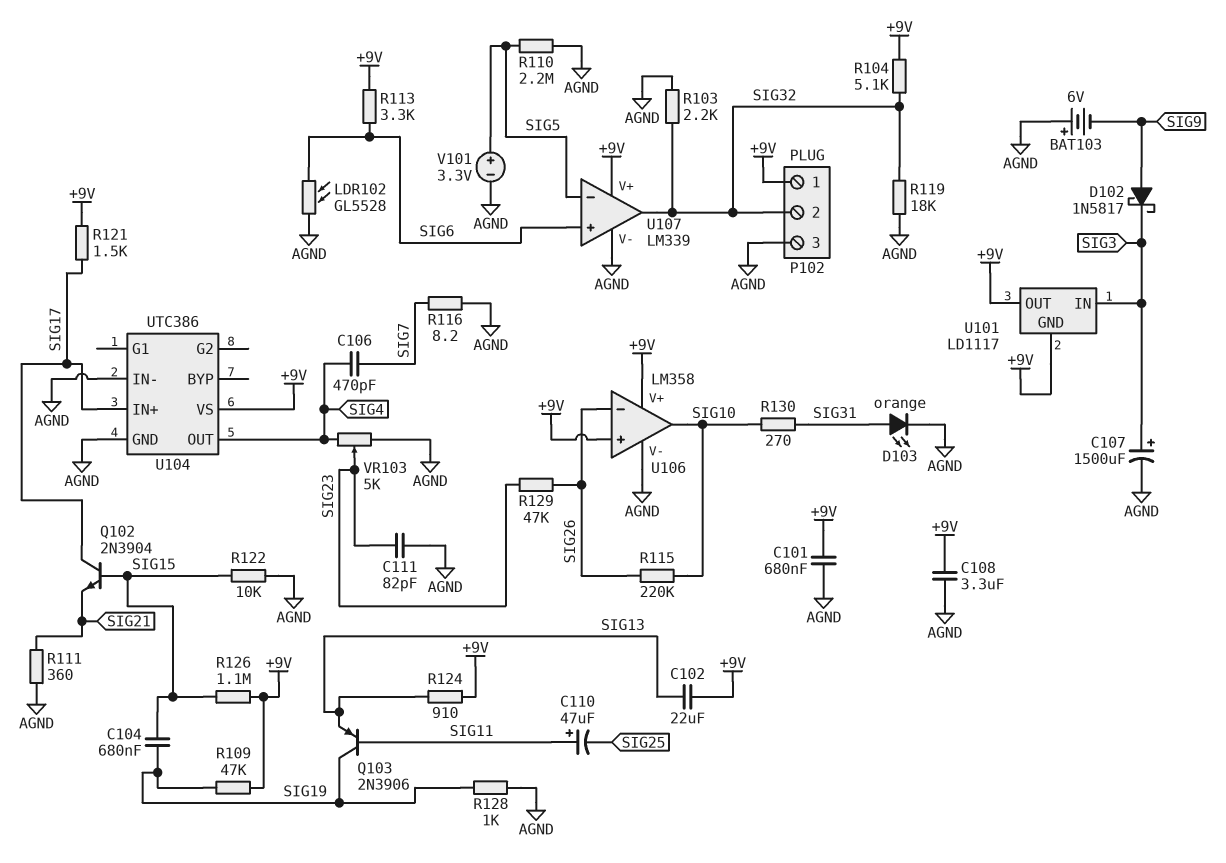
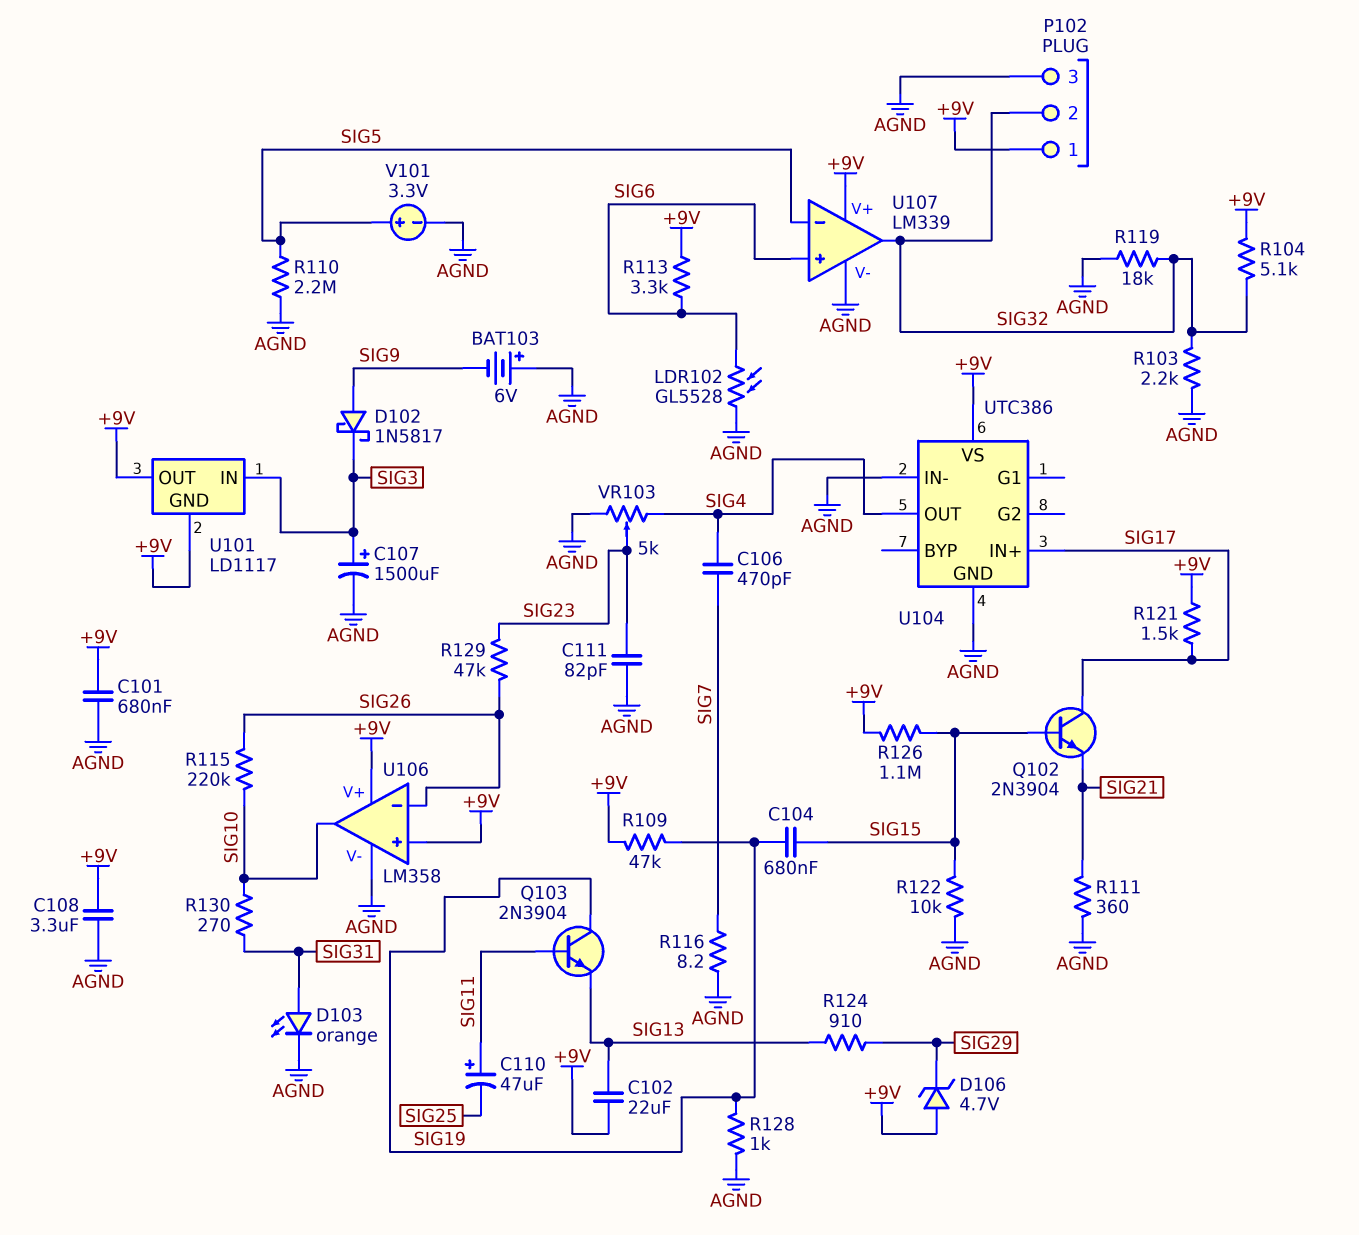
D106: none -> zener 4.7V (A +9V, K SIG29)
Q103: PNP 2N3906 (B SIG11, C SIG19, E SIG13) -> NPN 2N3904 (B SIG11, C SIG19, E SIG13)
R124: 910 (+9V, SIG13) -> 910 (SIG13, SIG29)

